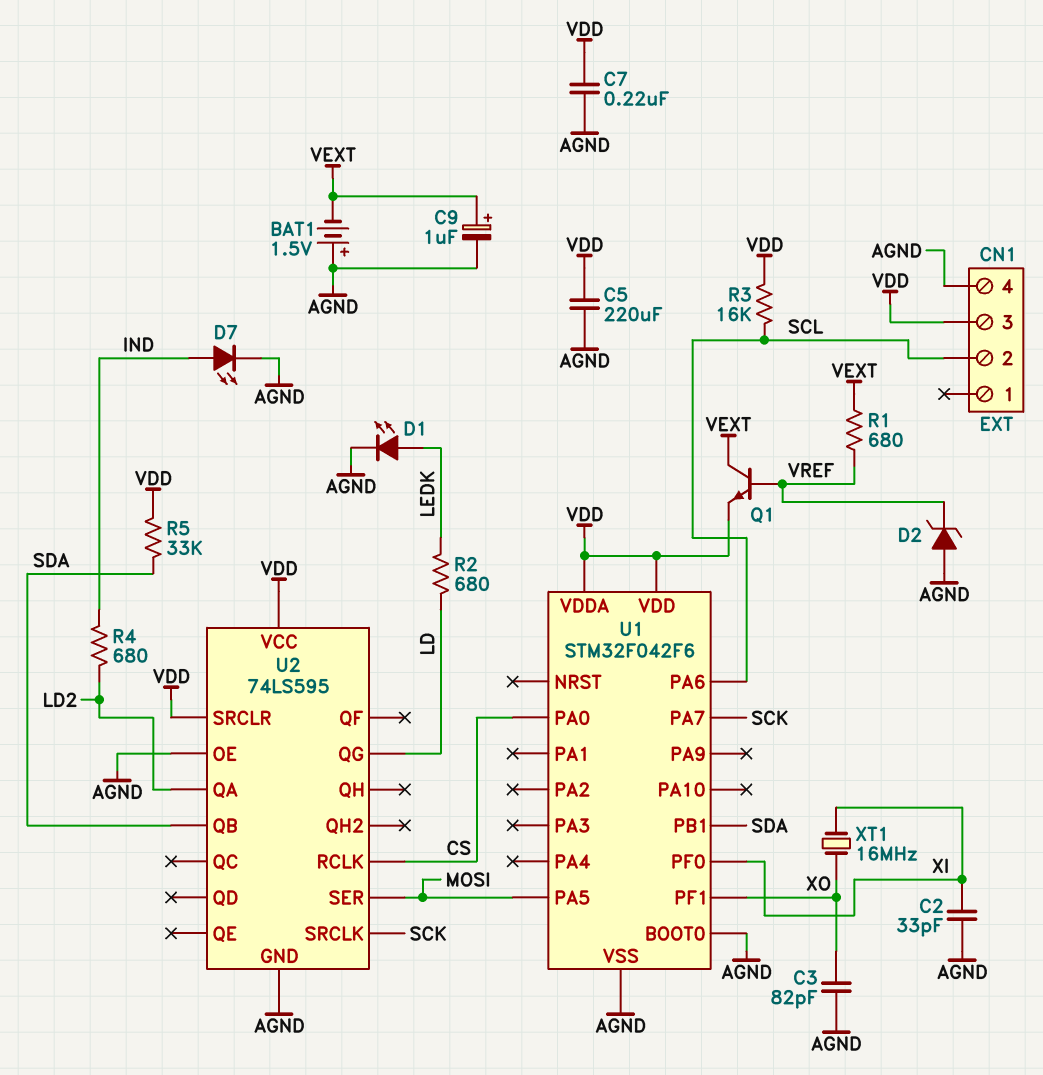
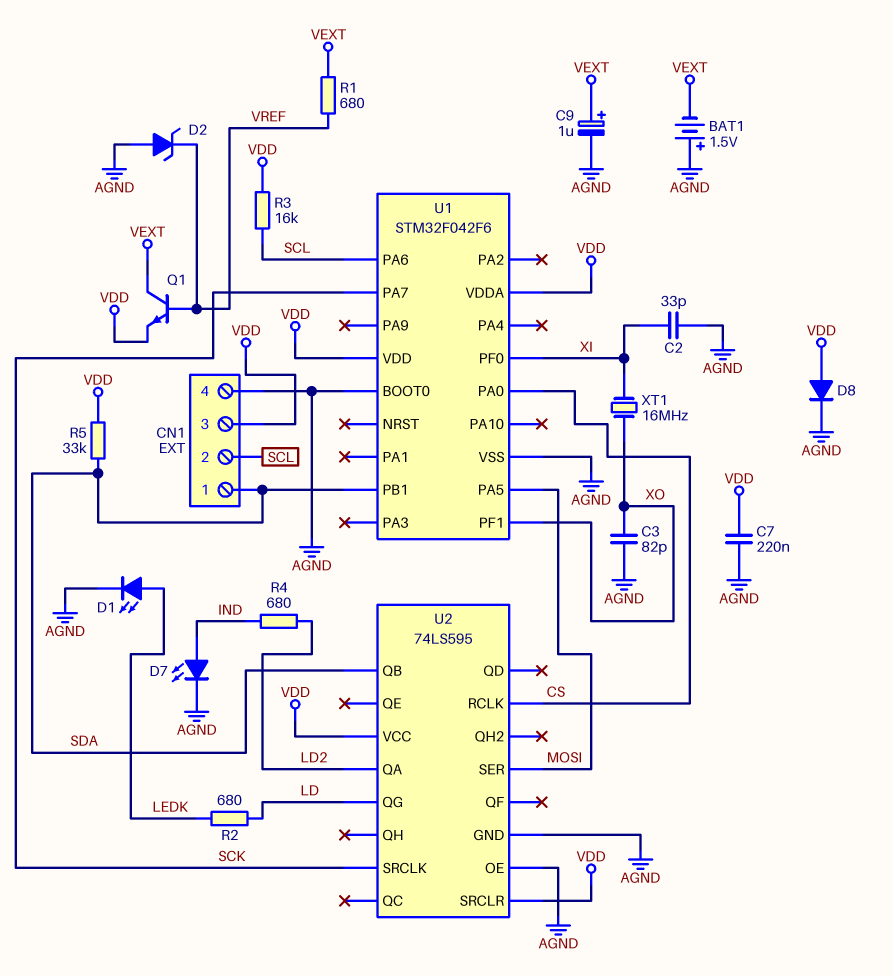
C5: 220uF (AGND, VDD) -> none
CN1 pin 1: none -> SDA
D8: none -> diode (A VDD, K AGND)

